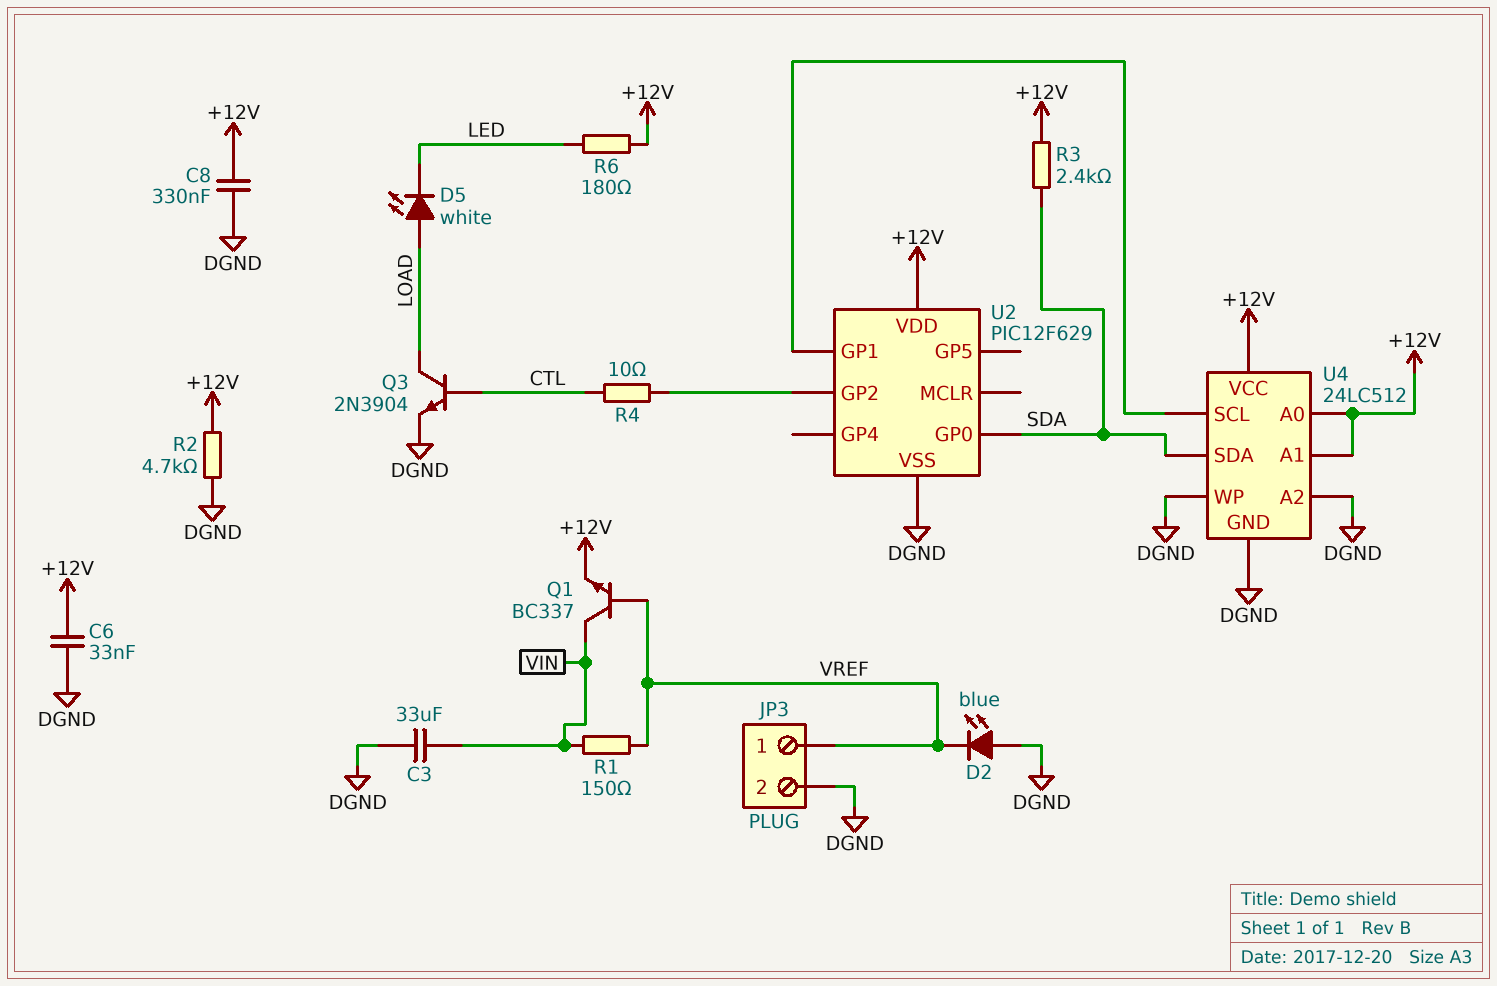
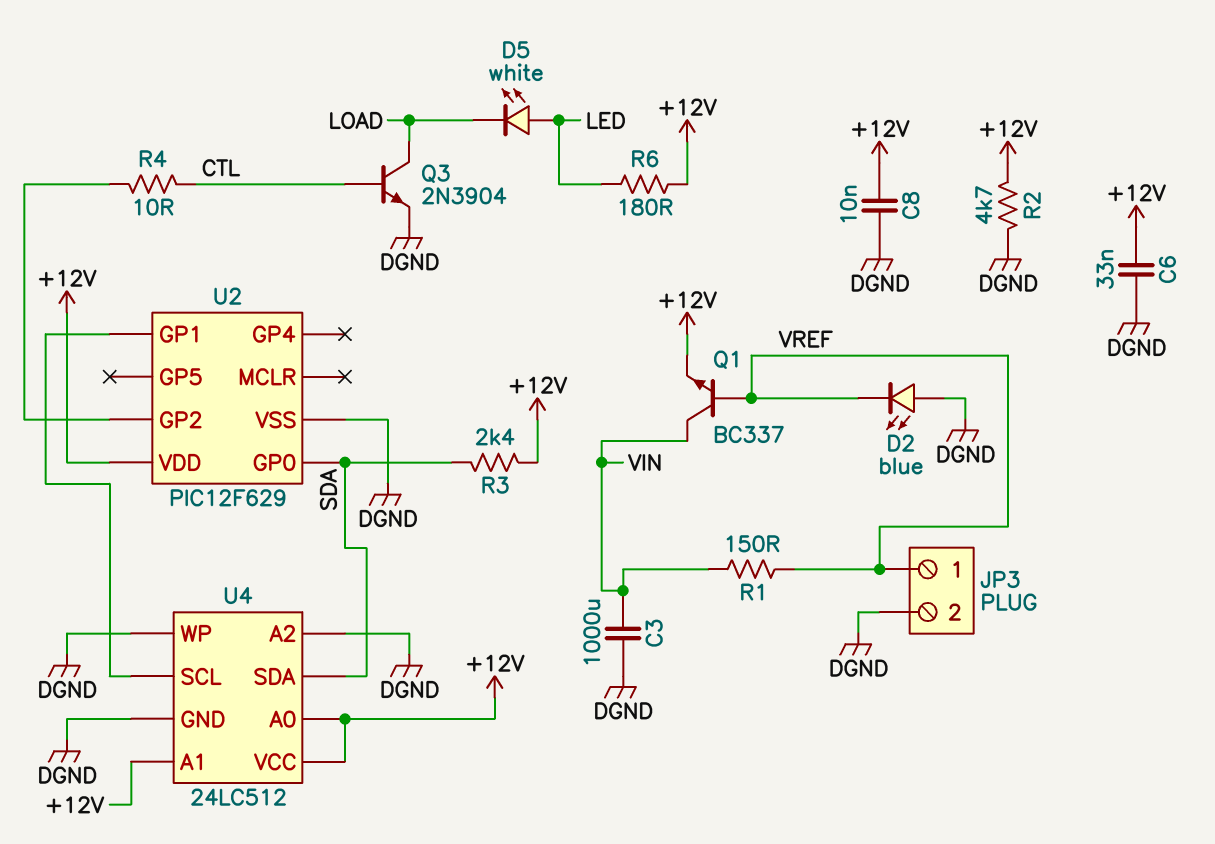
C3: 33uF (DGND, VIN) -> 1000uF (DGND, VIN)
C8: 330nF (+12V, DGND) -> 10nF (+12V, DGND)
D5: LED white (A LOAD, K LED) -> LED white (A LED, K LOAD)

